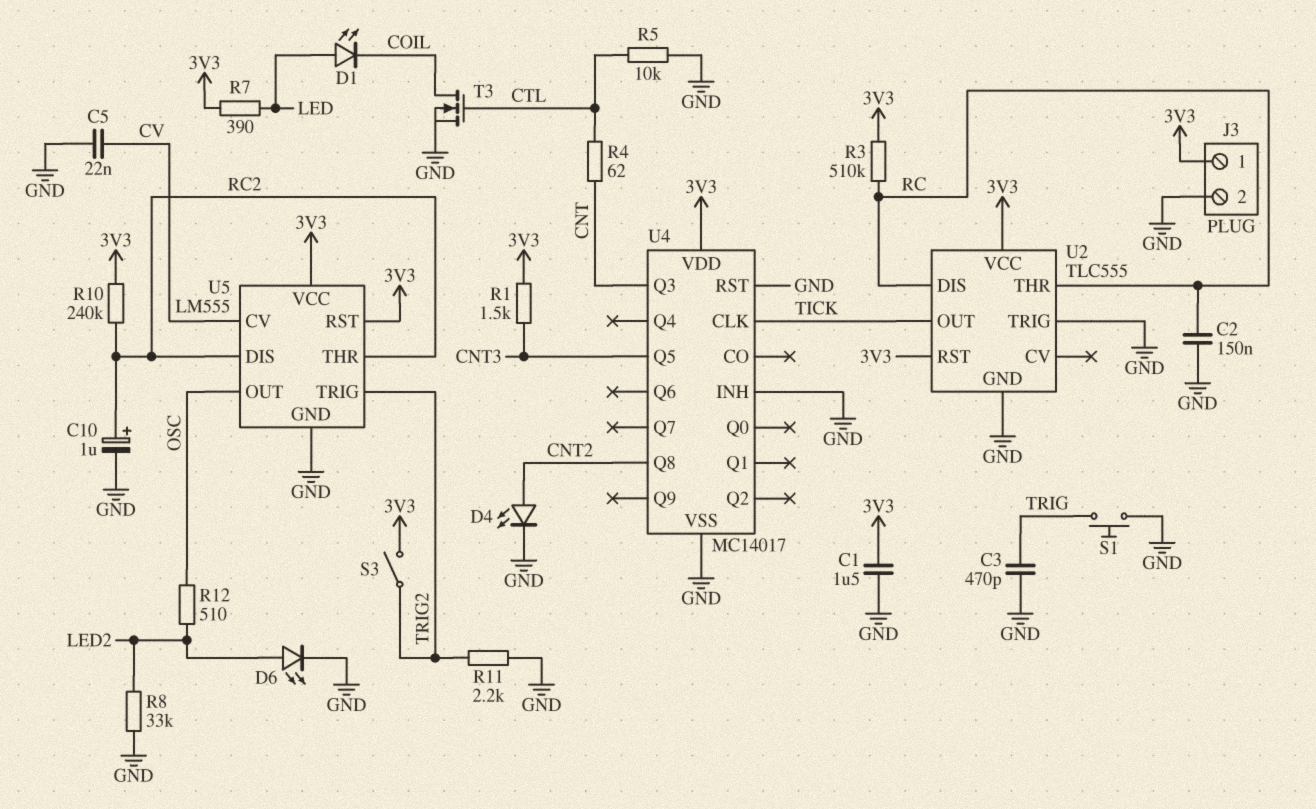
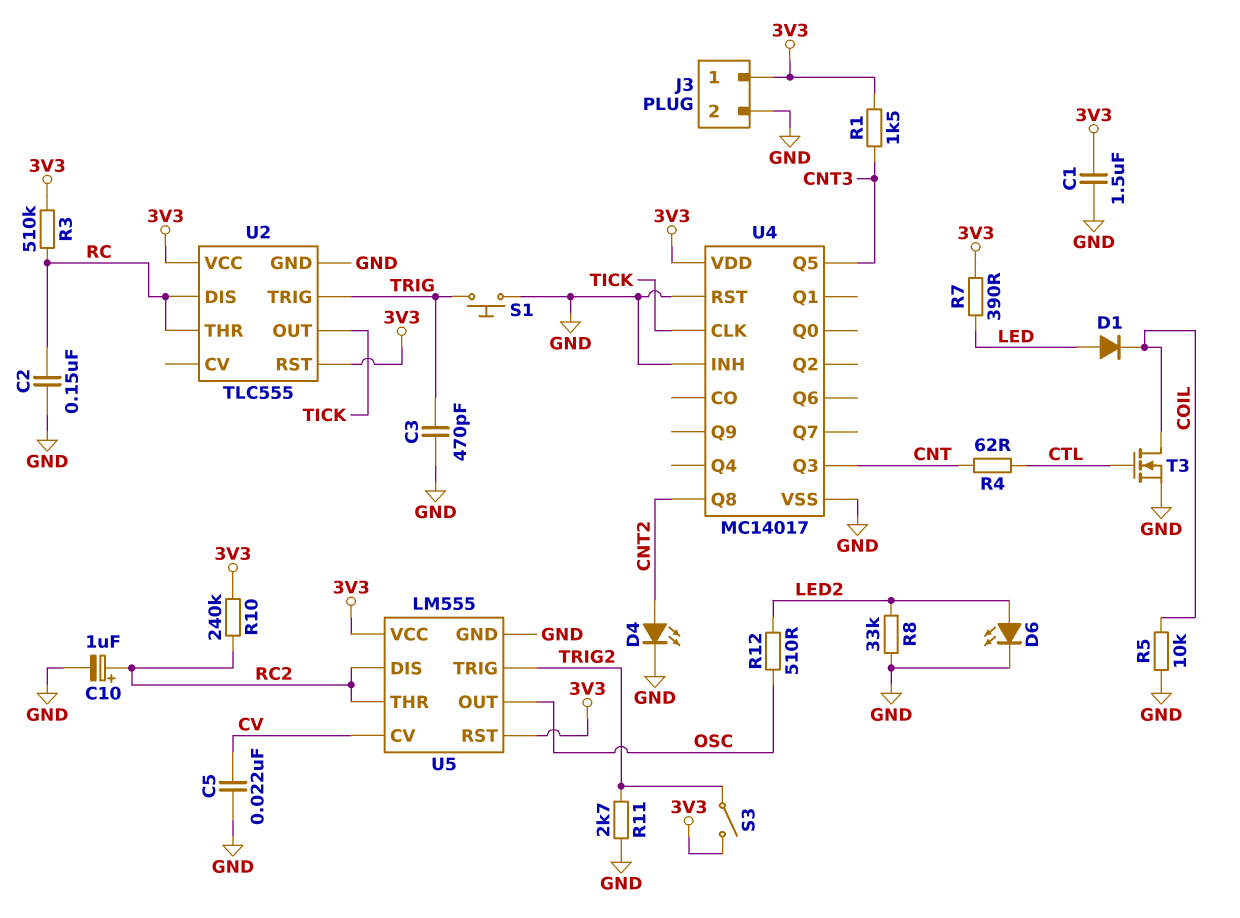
D1: LED (A LED, K COIL) -> diode (A LED, K COIL)
R5: 10k (CTL, GND) -> 10k (COIL, GND)
R11: 2.2k (GND, TRIG2) -> 2.7k (GND, TRIG2)
U2 pin TRIG: GND -> TRIG

